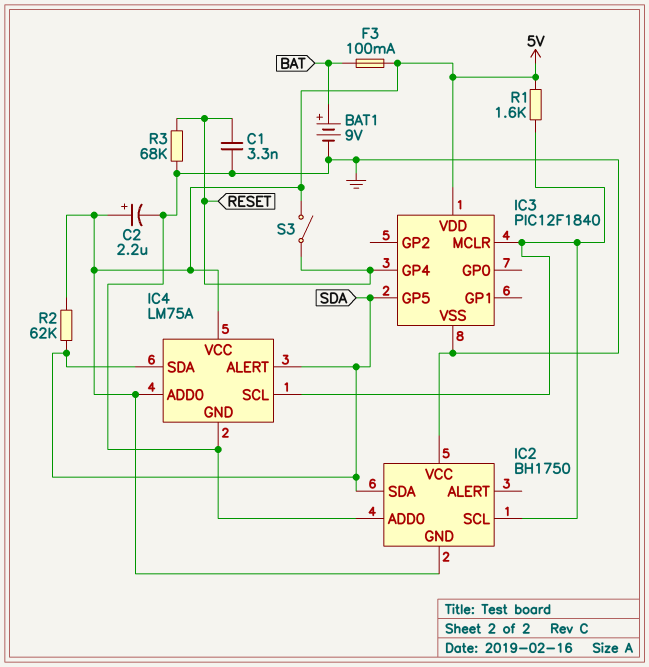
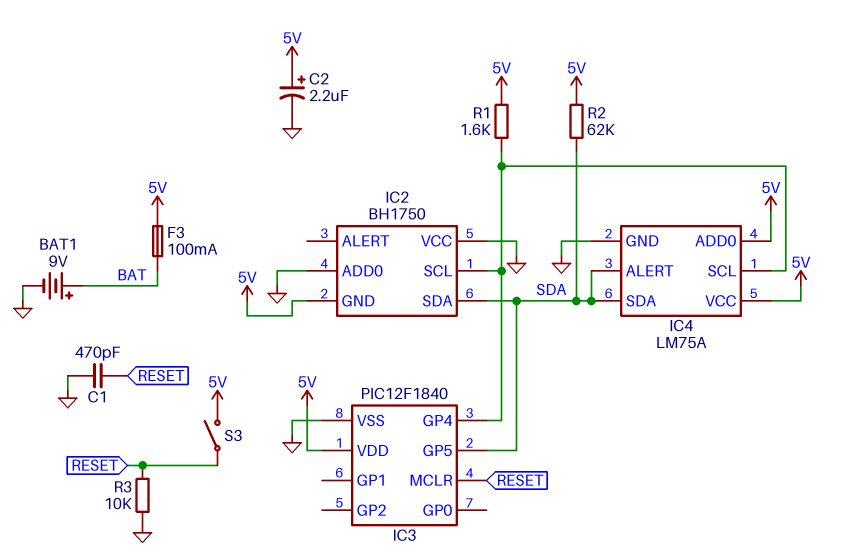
C1: 3.3nF (GND, RESET) -> 470pF (GND, RESET)
IC3 pin GP4: RESET -> IC2/SCL
IC3 pin MCLR: IC2/SCL -> RESET
R3: 68k (GND, RESET) -> 10k (GND, RESET)

